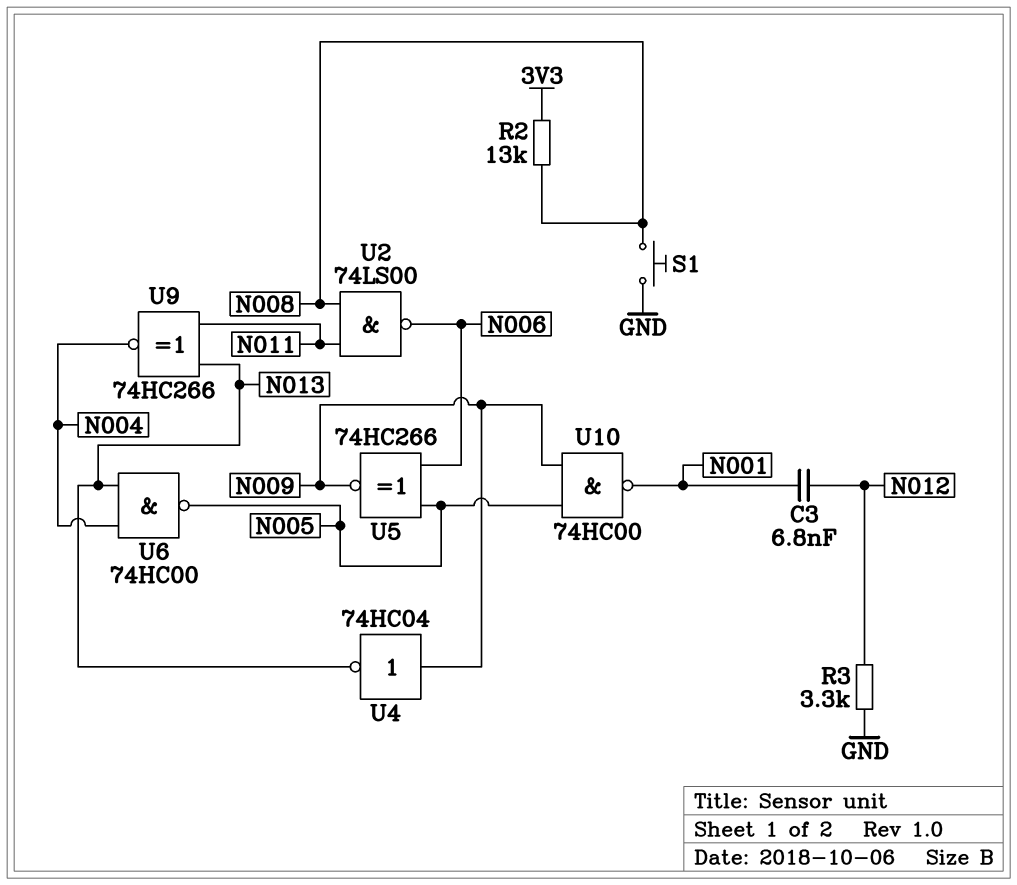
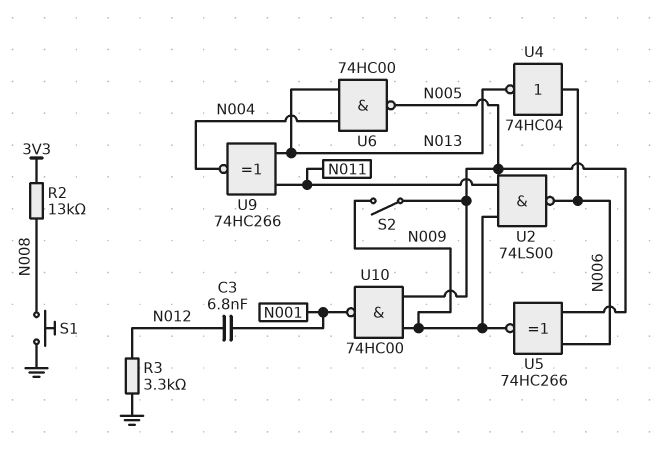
S2: none -> switch (N005, N009)
U2: NAND 74LS00 (in N008, in N011, out N006) -> NAND 74LS00 (in N009, in N011, out N006)
U4: NOT 74HC04 (in N009, out N013) -> NOT 74HC04 (in N006, out N013)

